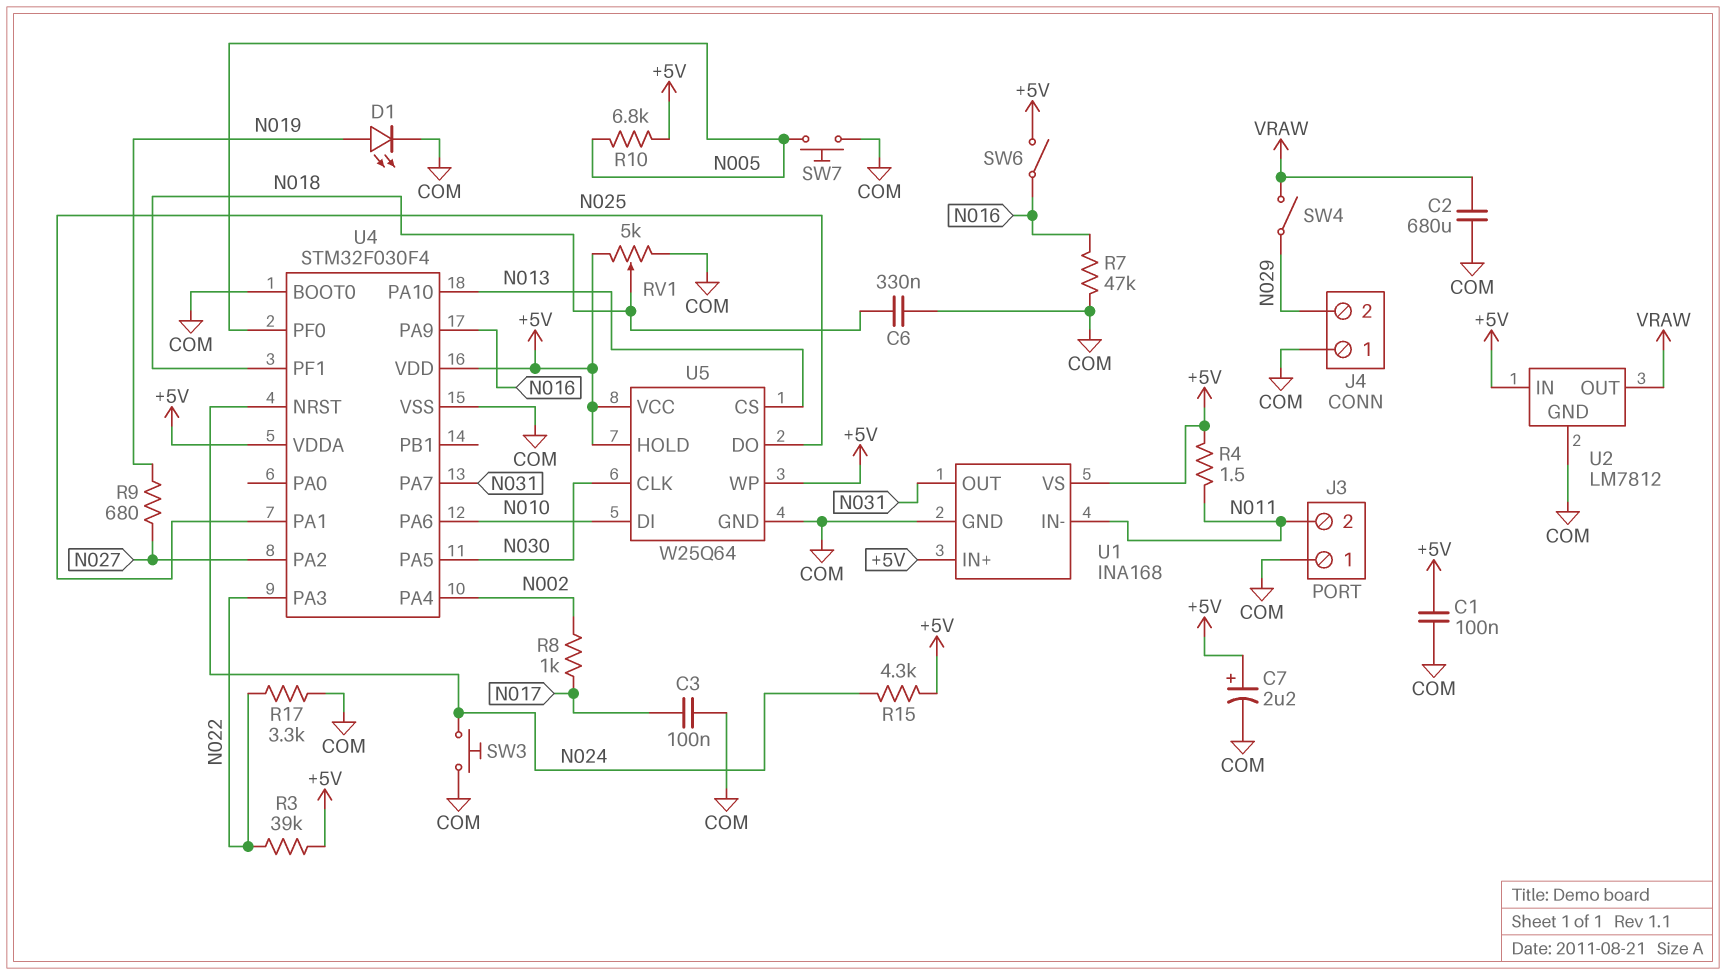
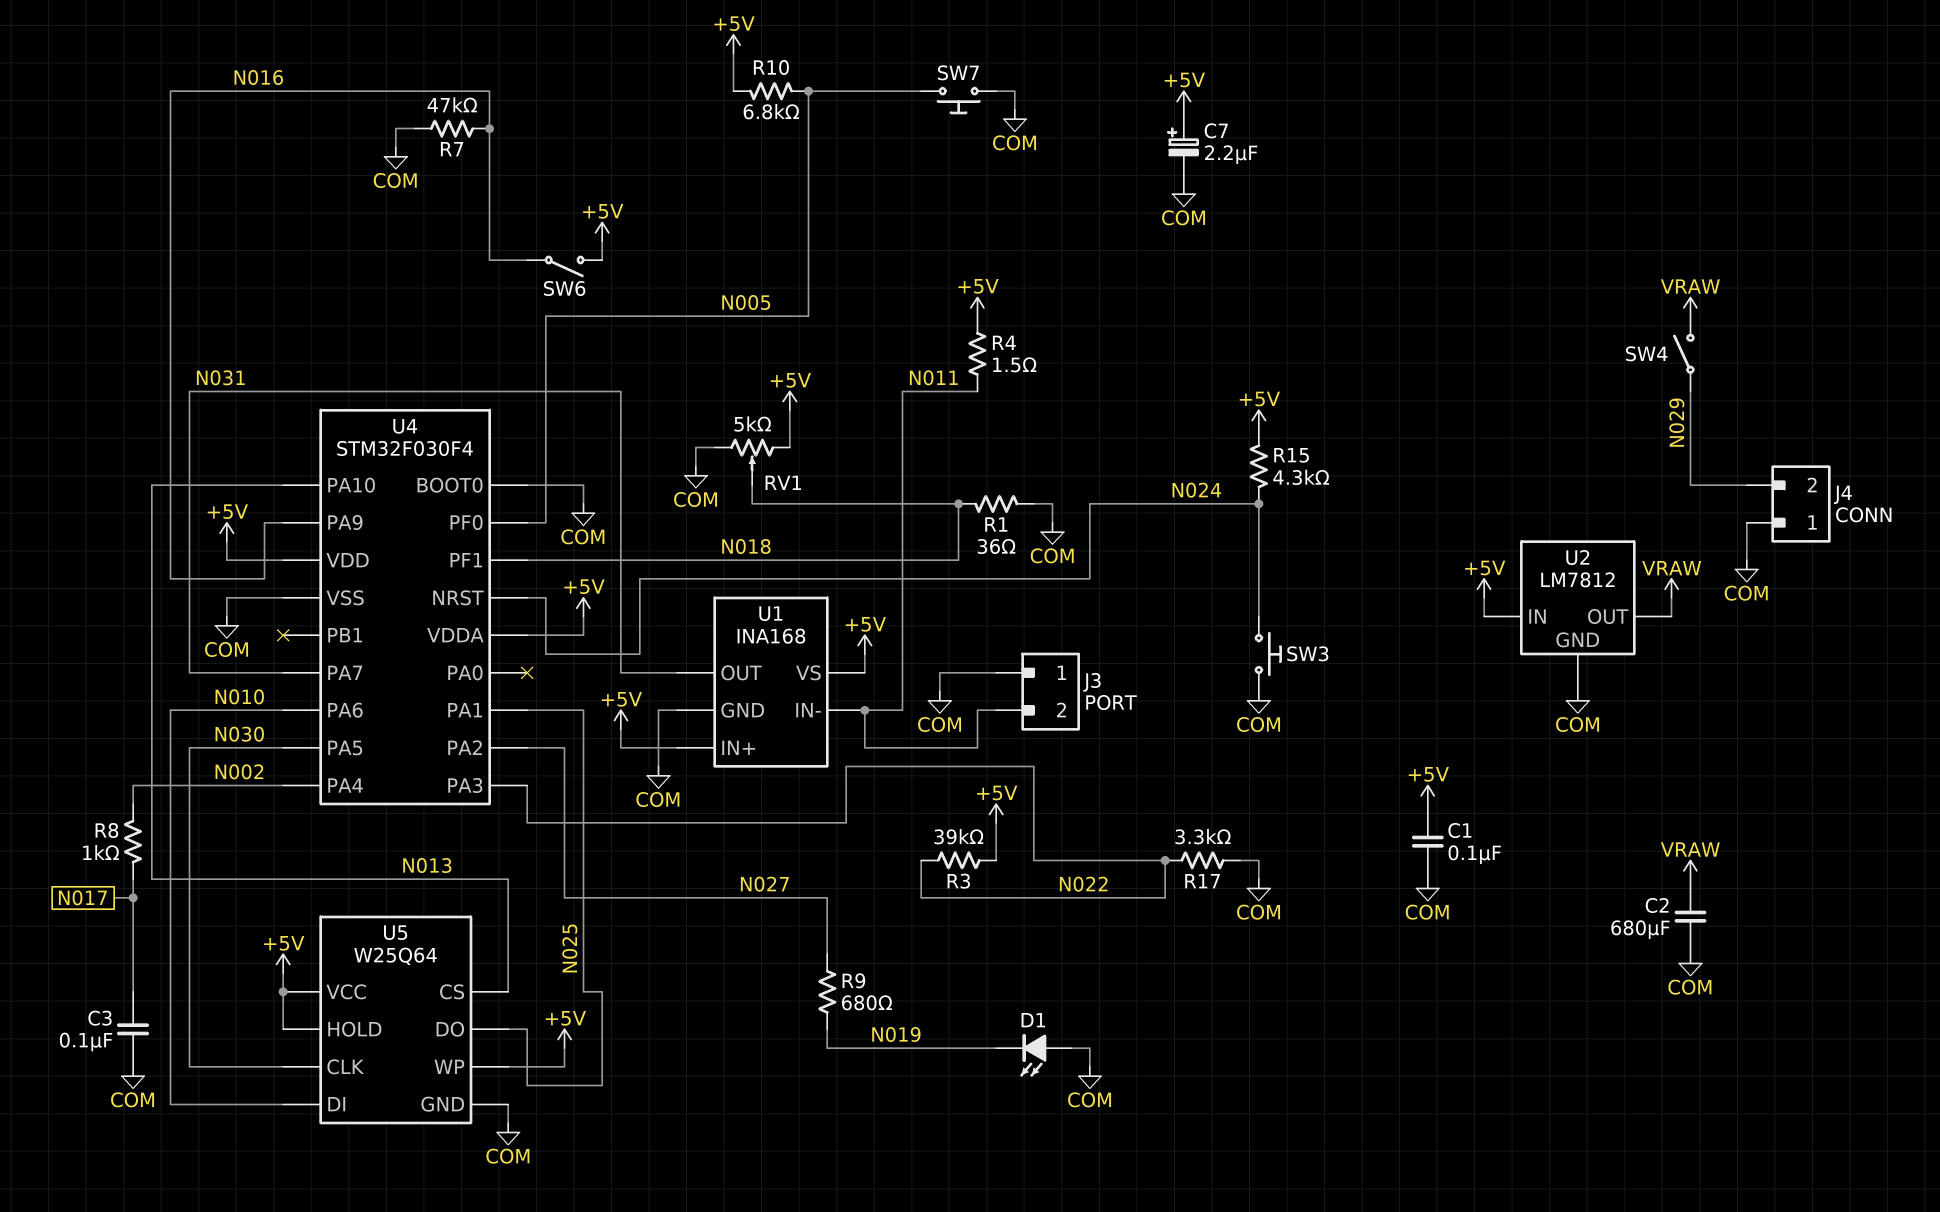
C6: 330nF (COM, N018) -> none
D1: LED (A N019, K COM) -> LED (A COM, K N019)
R1: none -> 36 (COM, N018)

